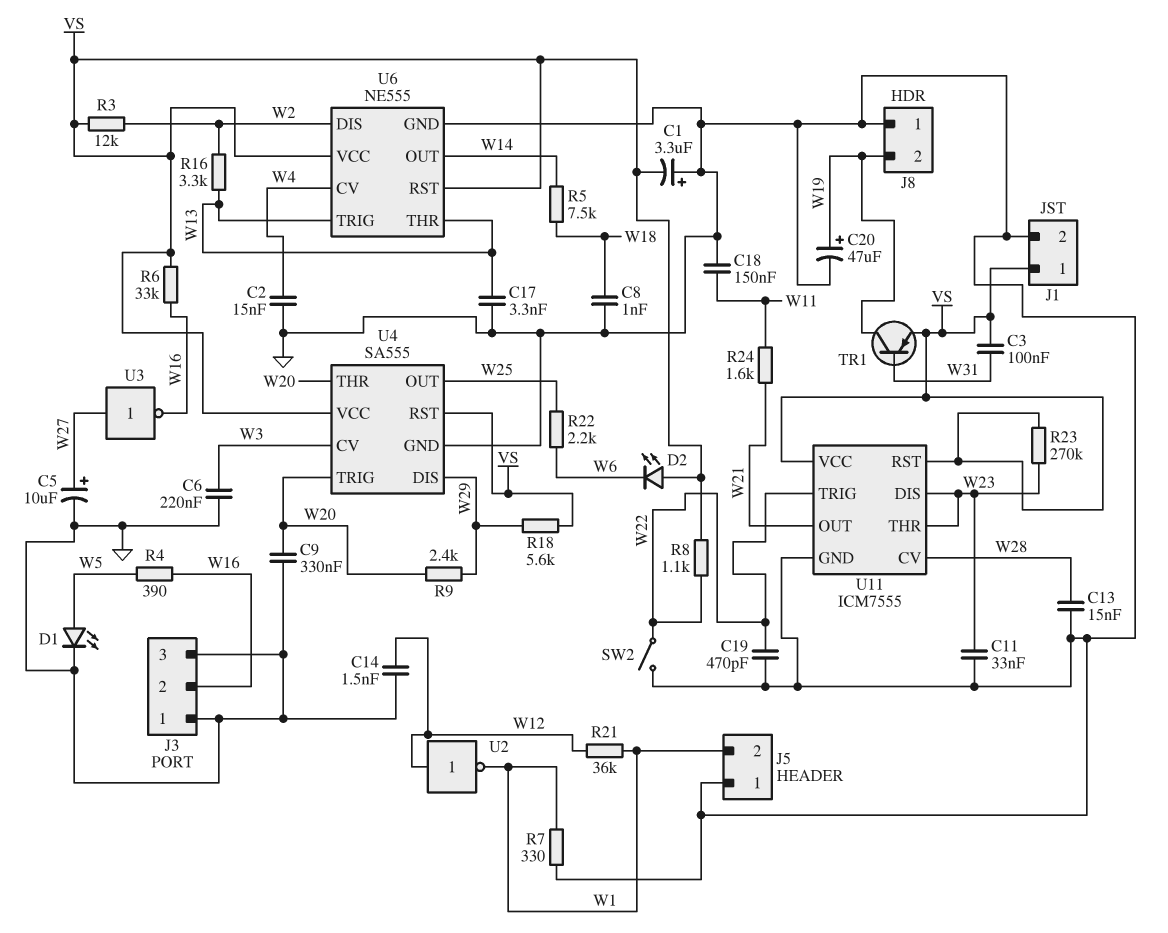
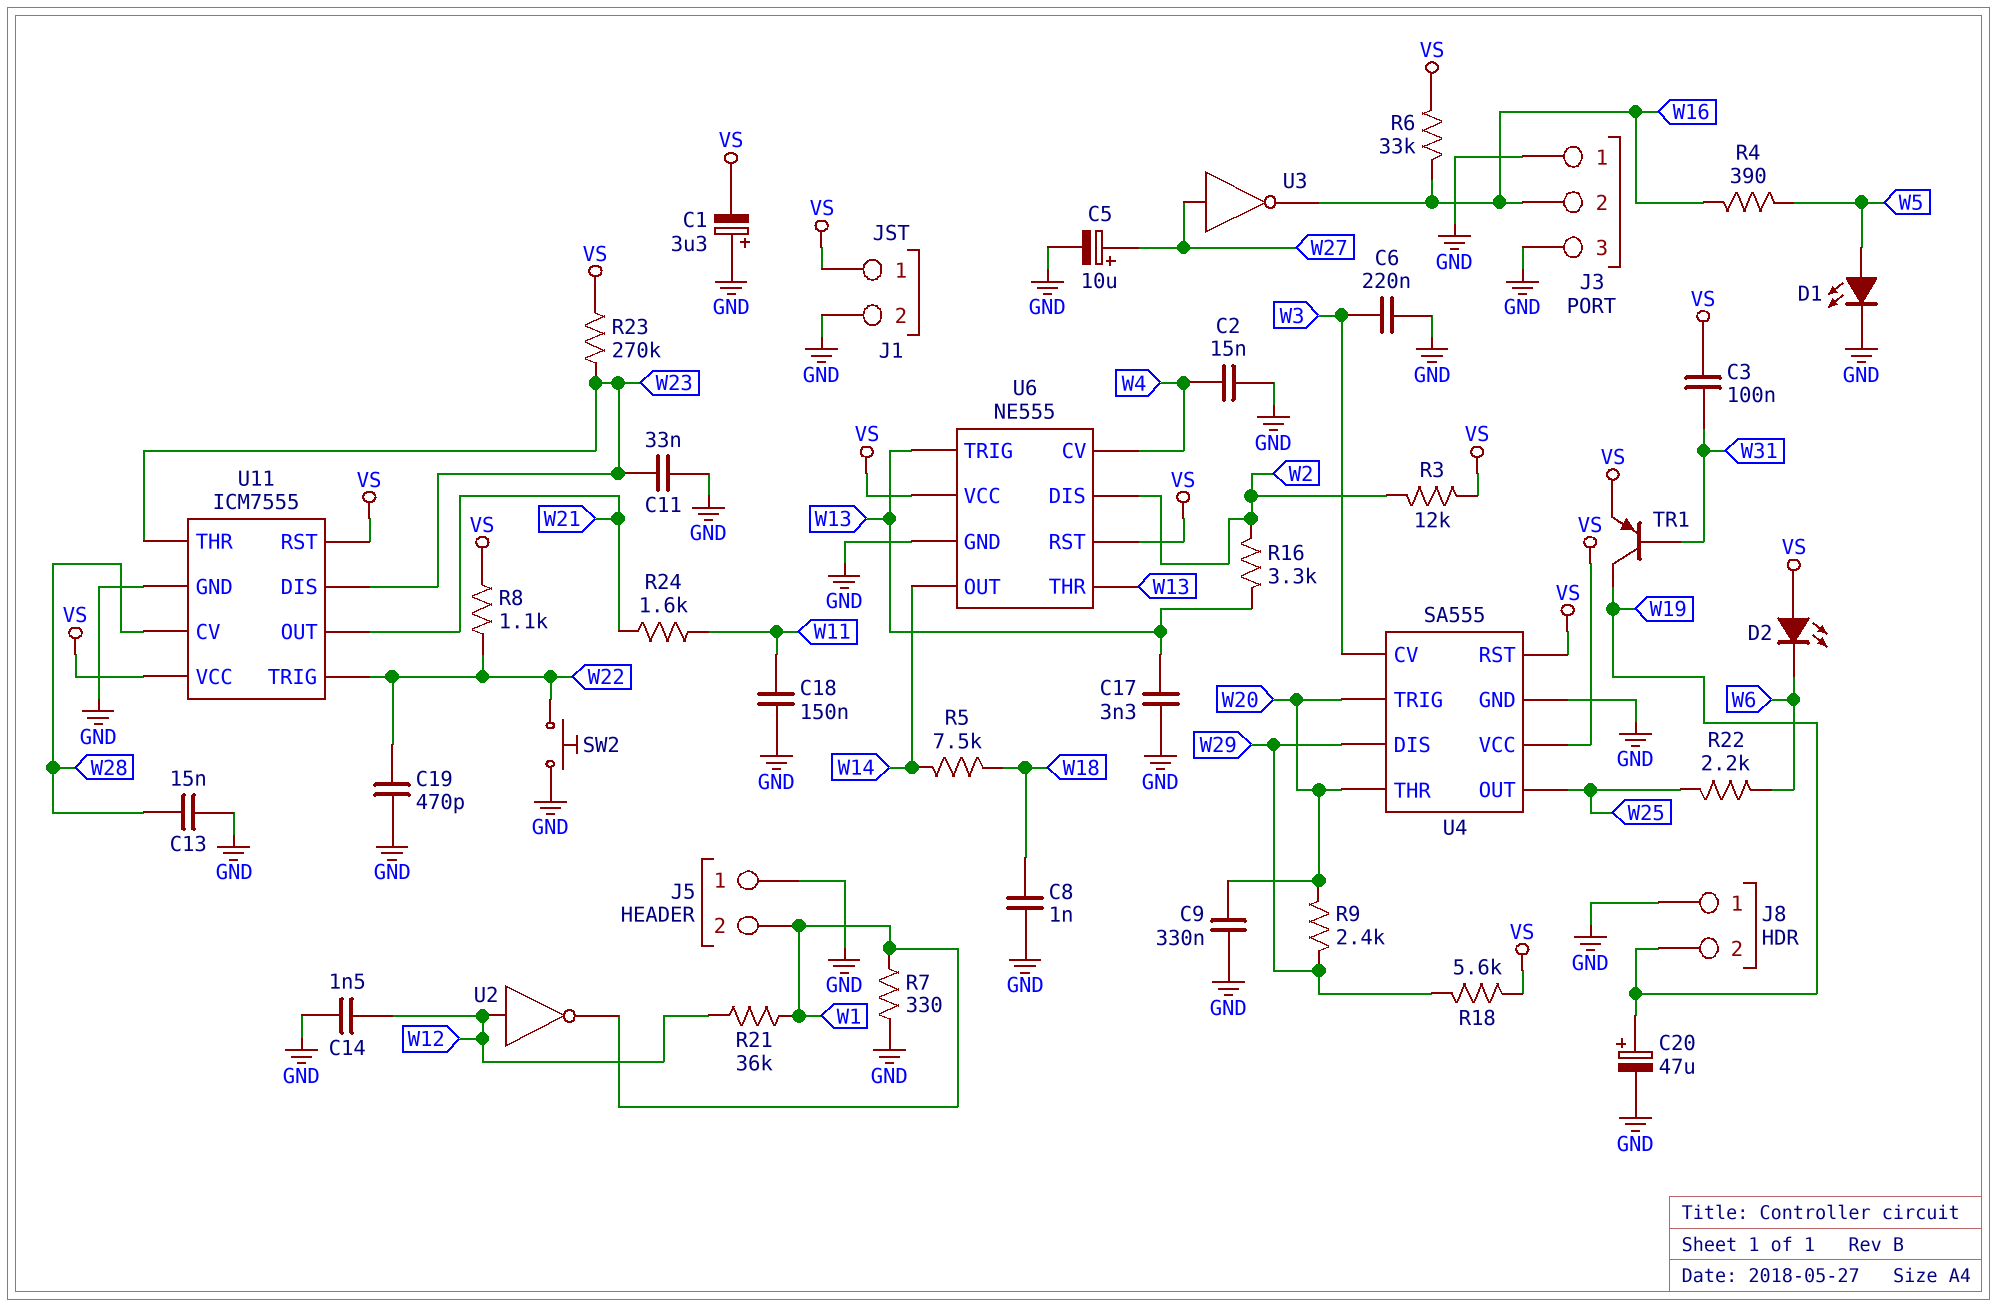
SW2: switch (GND, W22) -> button (GND, W22)

